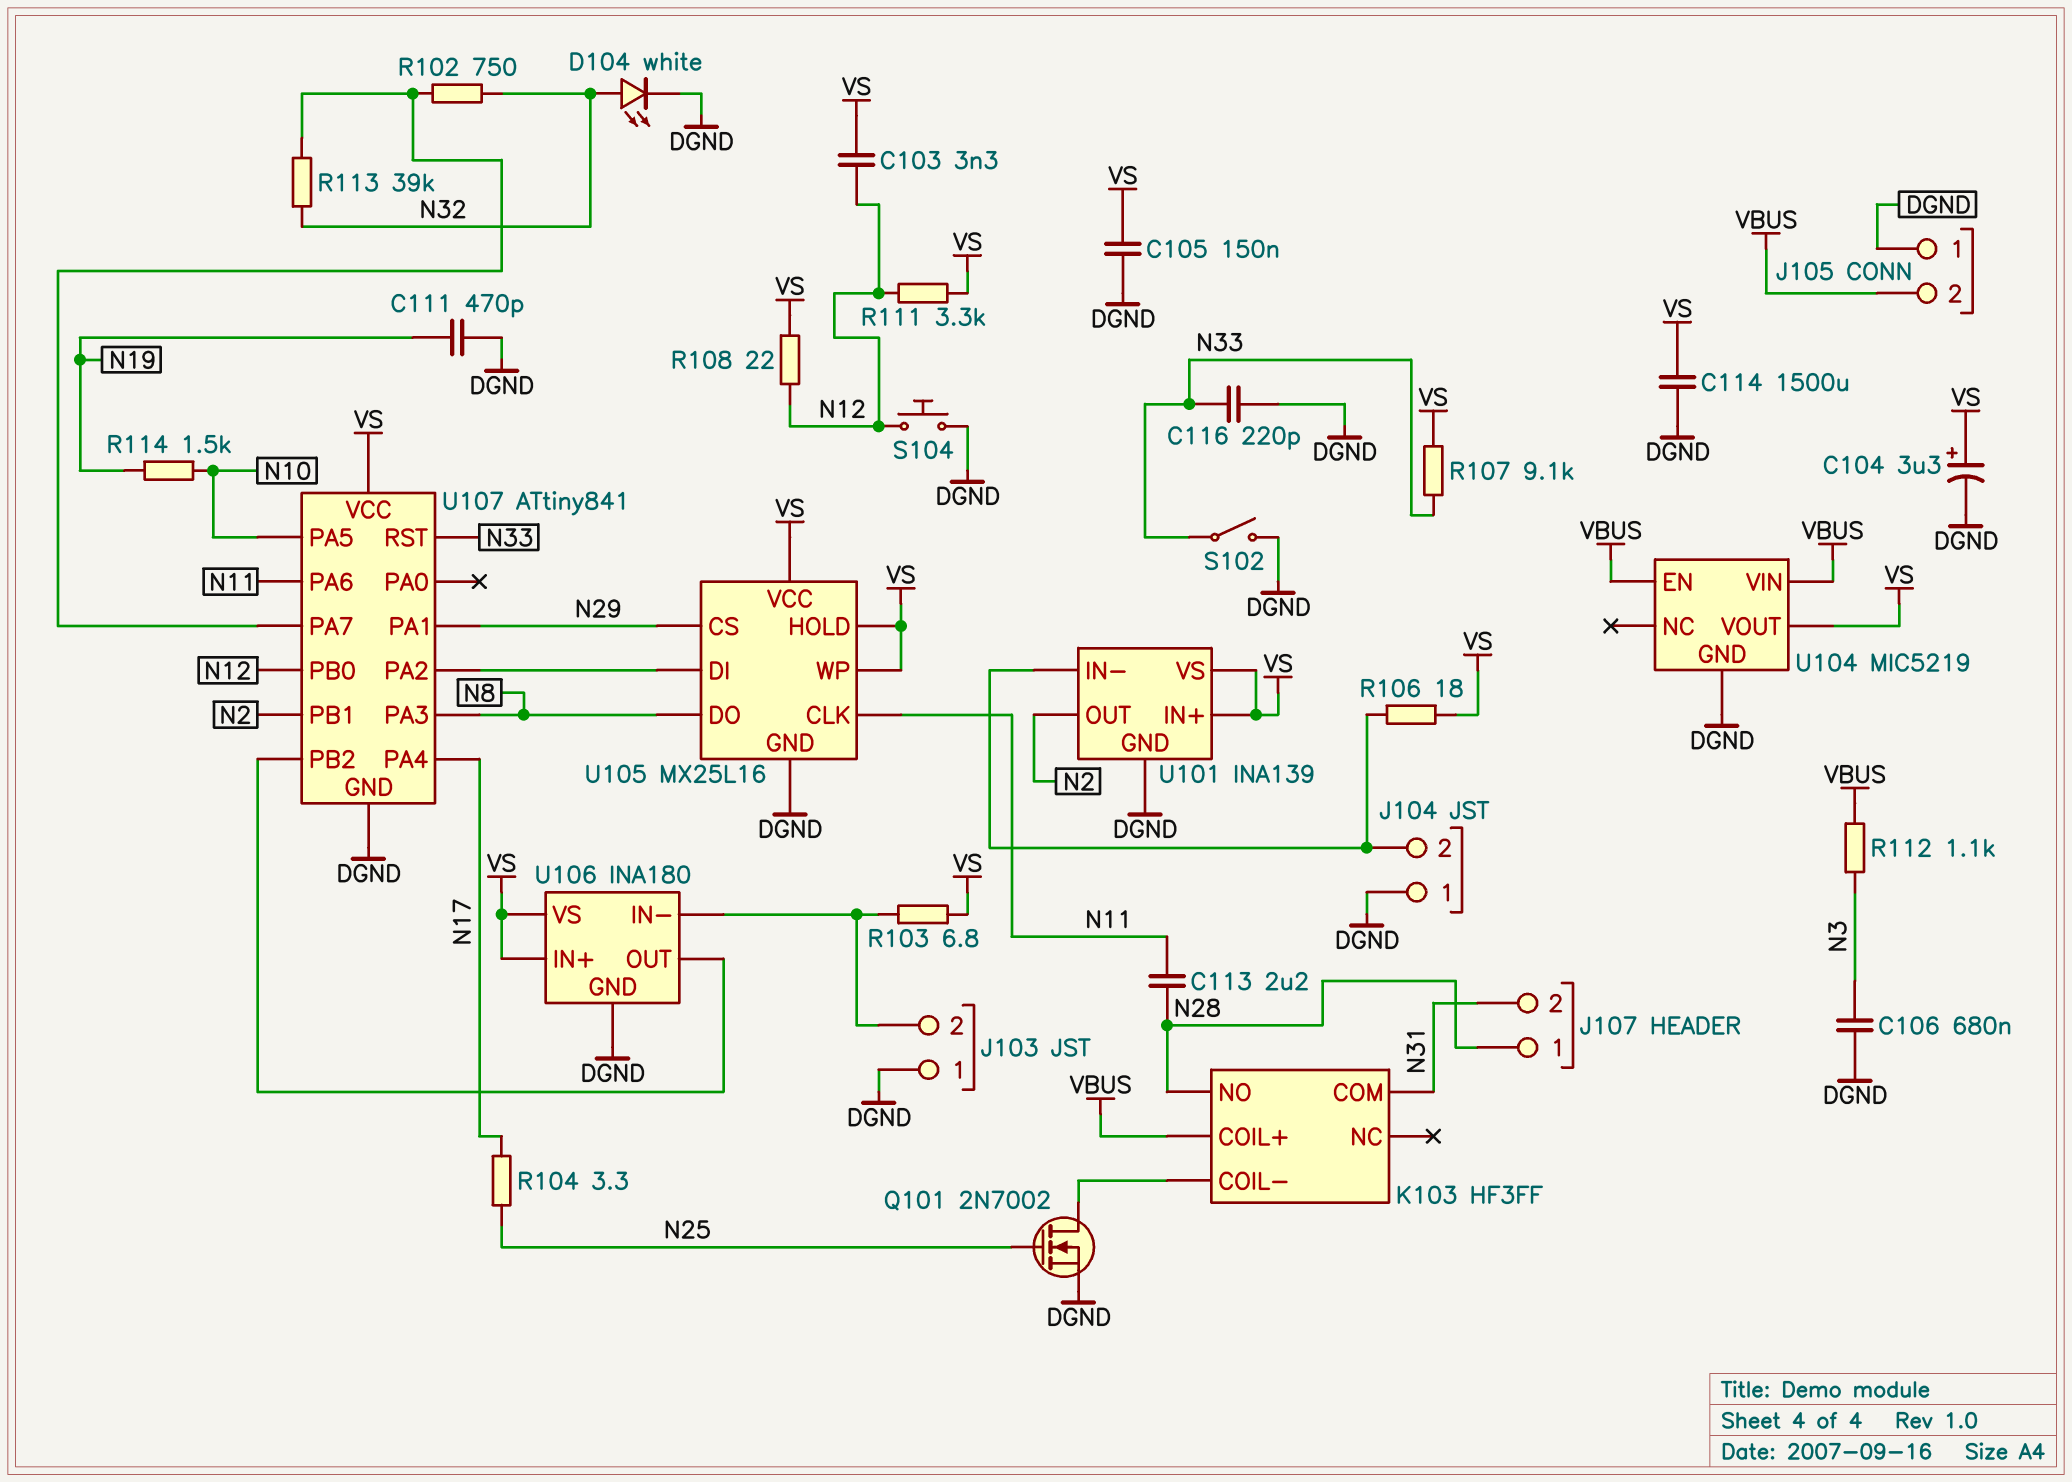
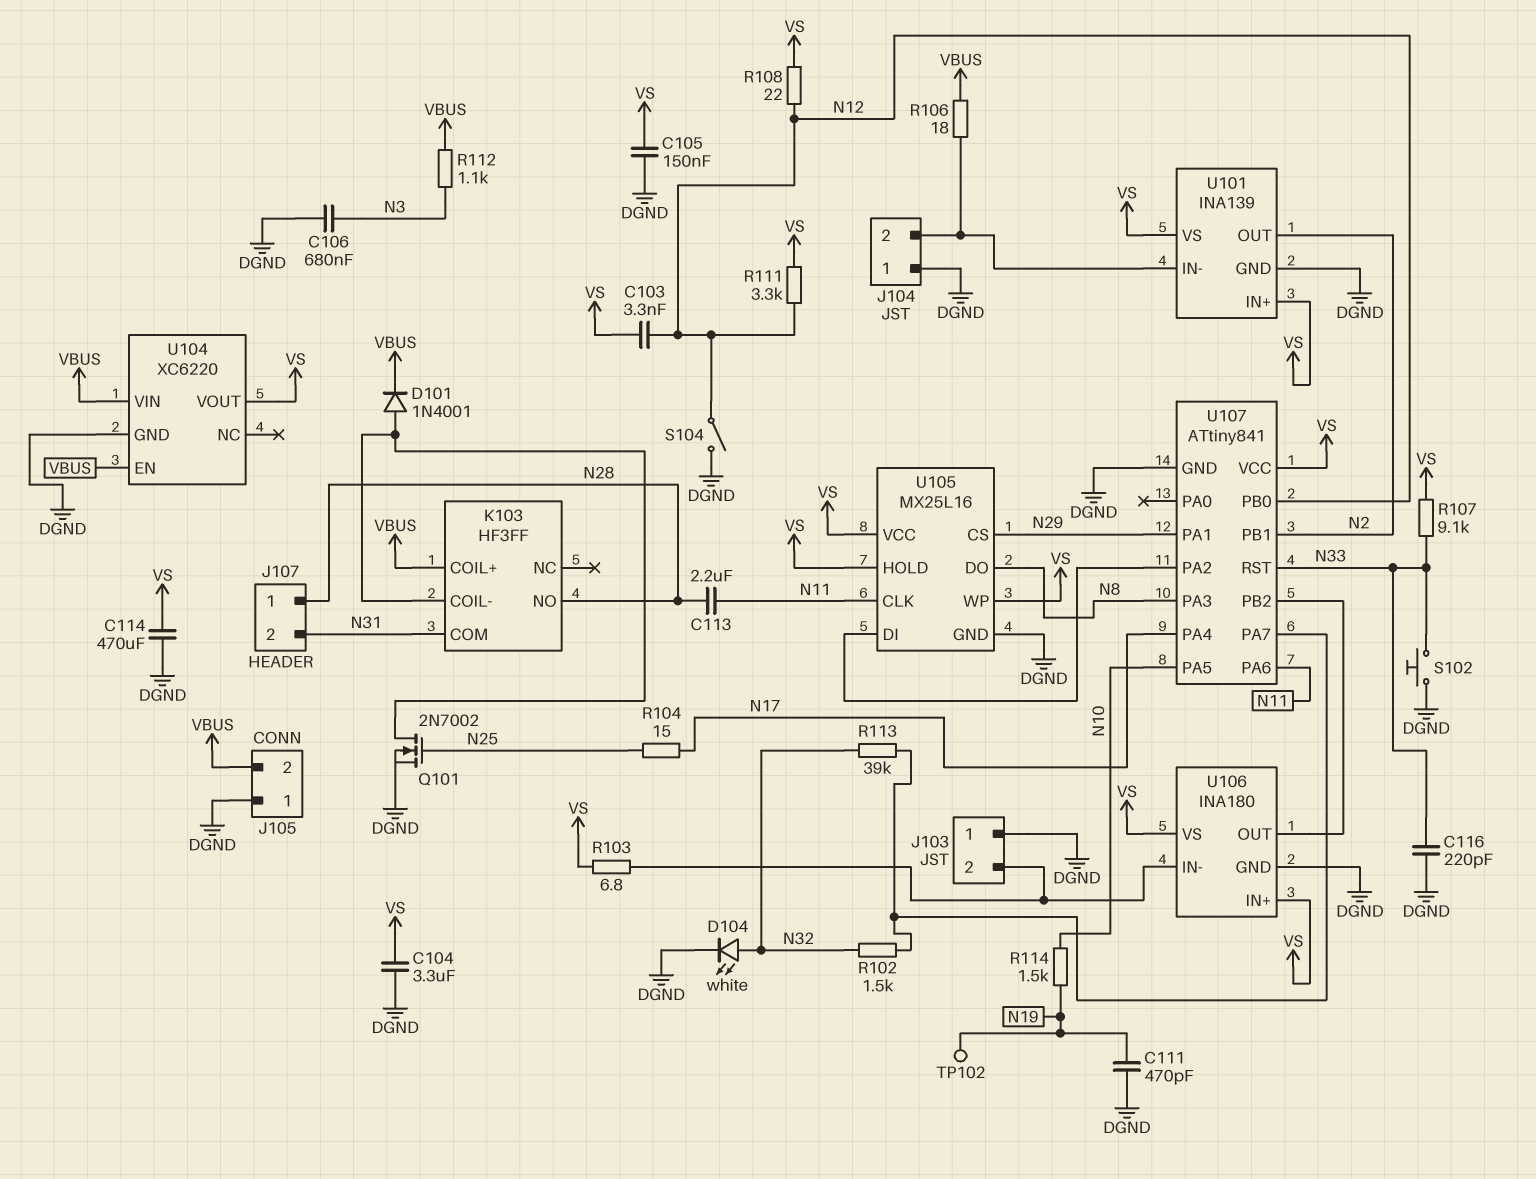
C104: 3.3uF (plus VS, minus DGND) -> 3.3uF (DGND, VS)
C114: 1500uF (DGND, VS) -> 470uF (DGND, VS)
D101: none -> diode 1N4001 (A K103/COIL-, K VBUS)
R102: 750 (N32, U107/PA7) -> 1.5k (N32, U107/PA7)
R104: 3.3 (N17, N25) -> 15 (N17, N25)
R106: 18 (J104/2, VS) -> 18 (J104/2, VBUS)
S102: switch (DGND, N33) -> button (DGND, N33)
S104: button (DGND, N12) -> switch (DGND, N12)
TP102: none -> test point (N19)
U104: MIC5219 -> XC6220

